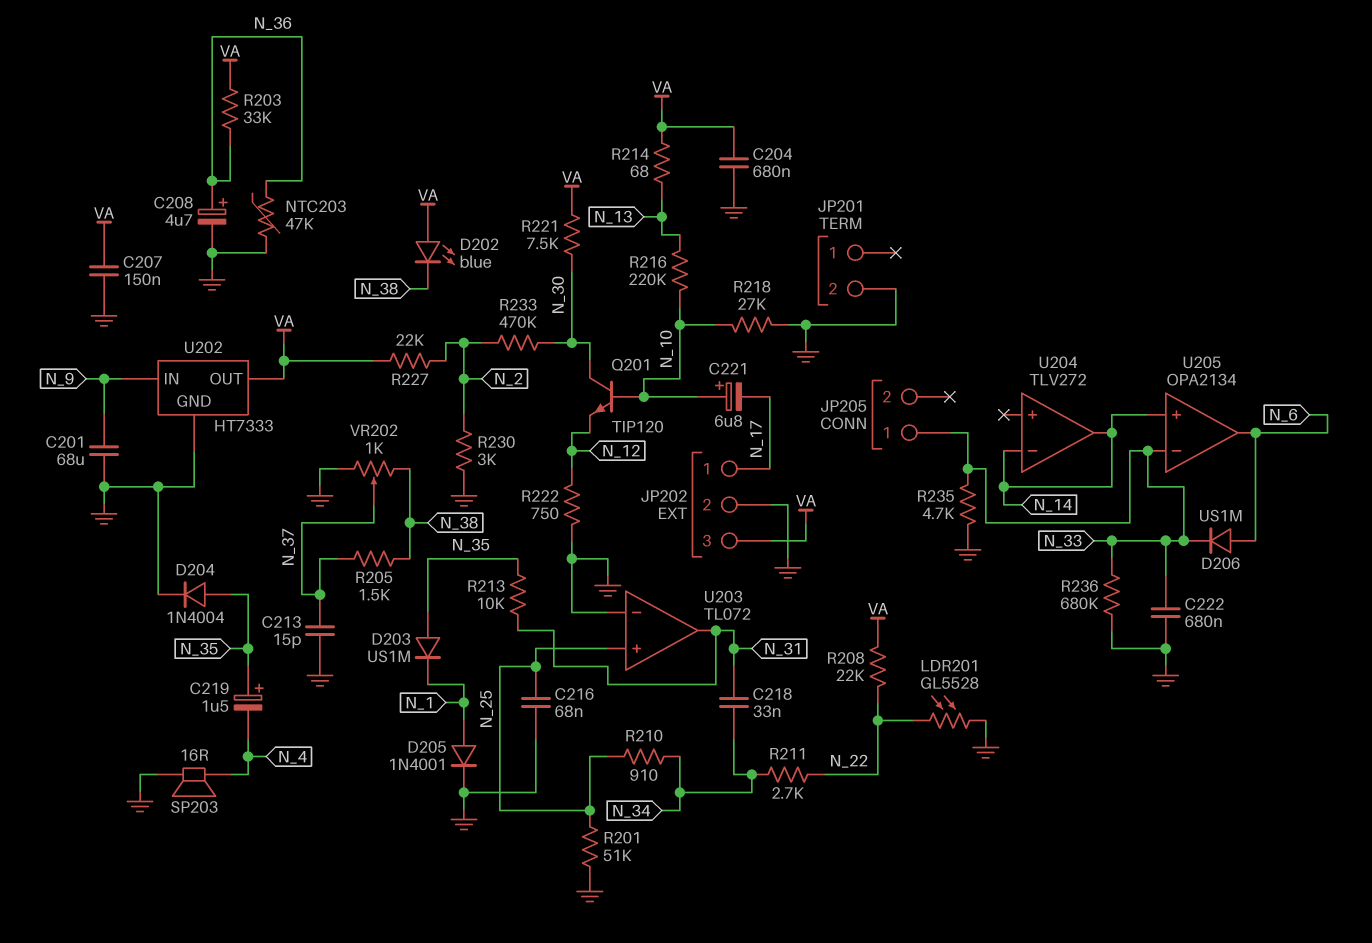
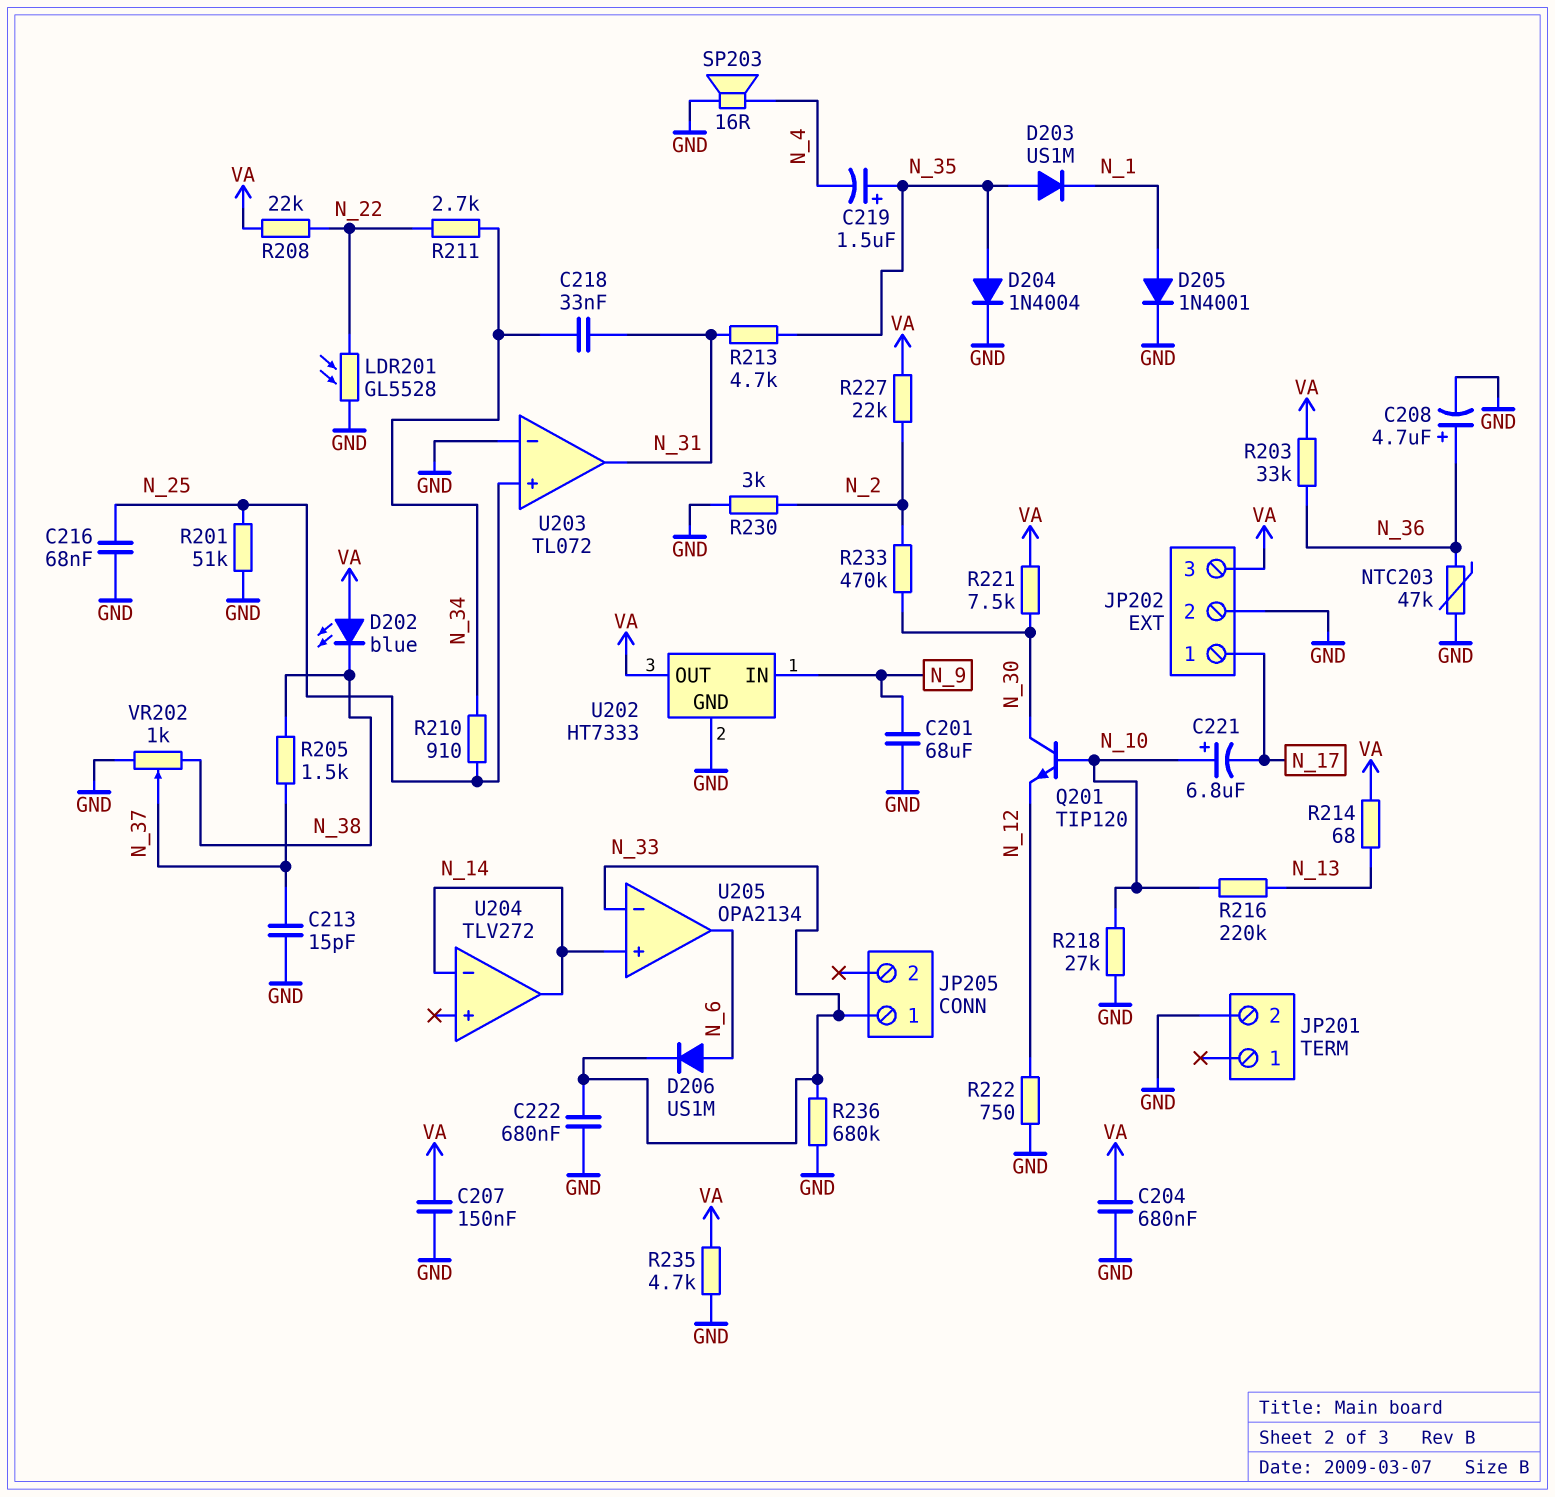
R213: 10k (N_31, N_35) -> 4.7k (N_31, N_35)
R235: 4.7k (GND, N_33) -> 4.7k (GND, VA)

